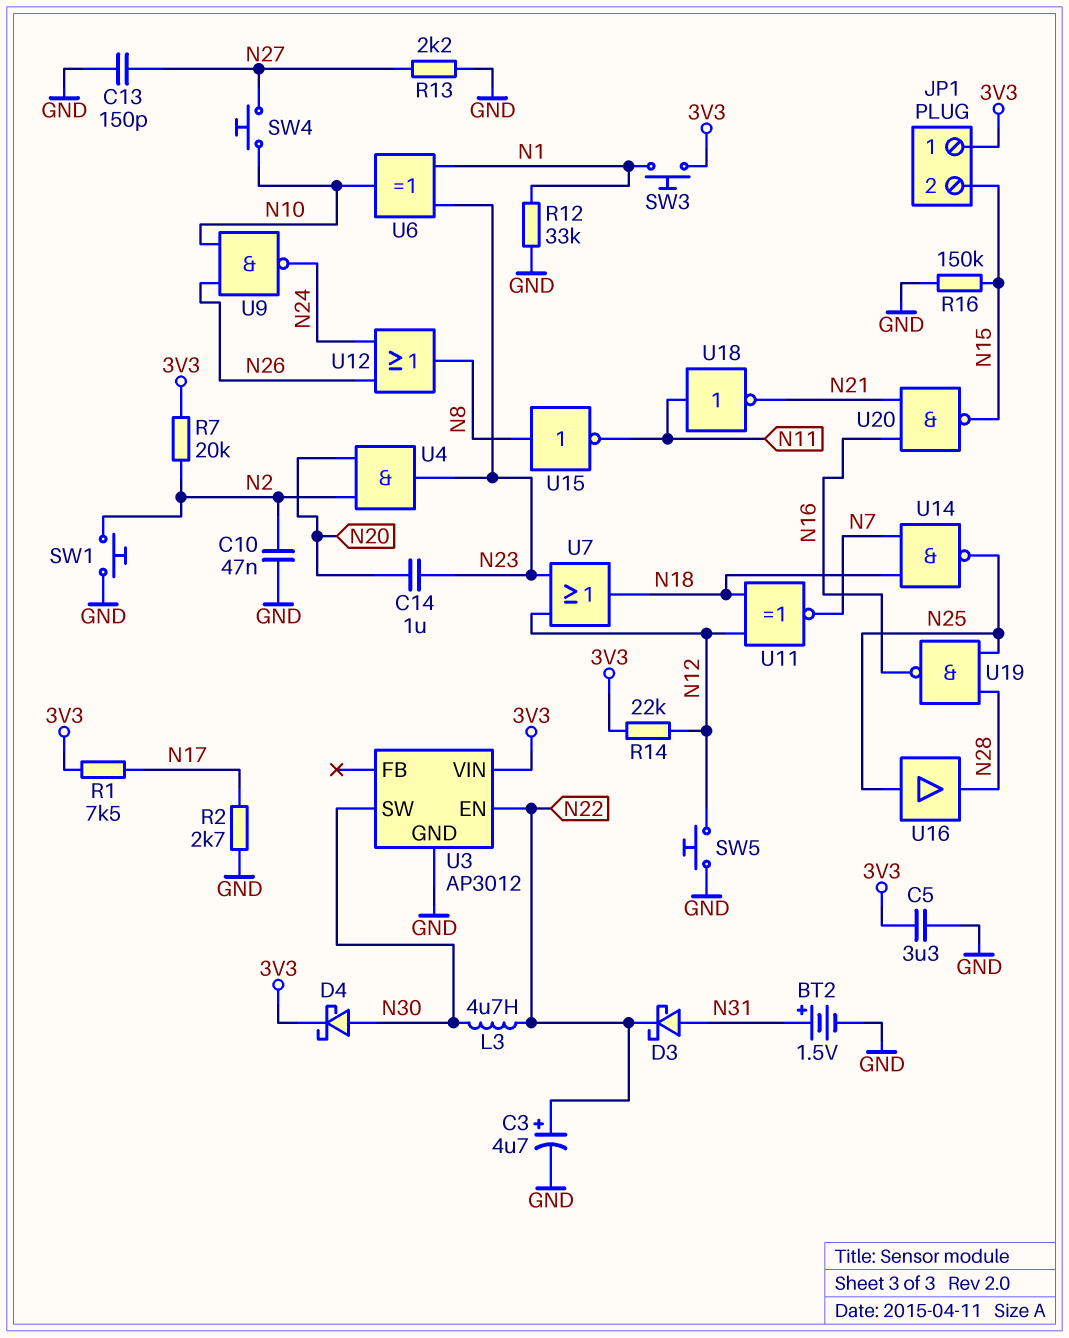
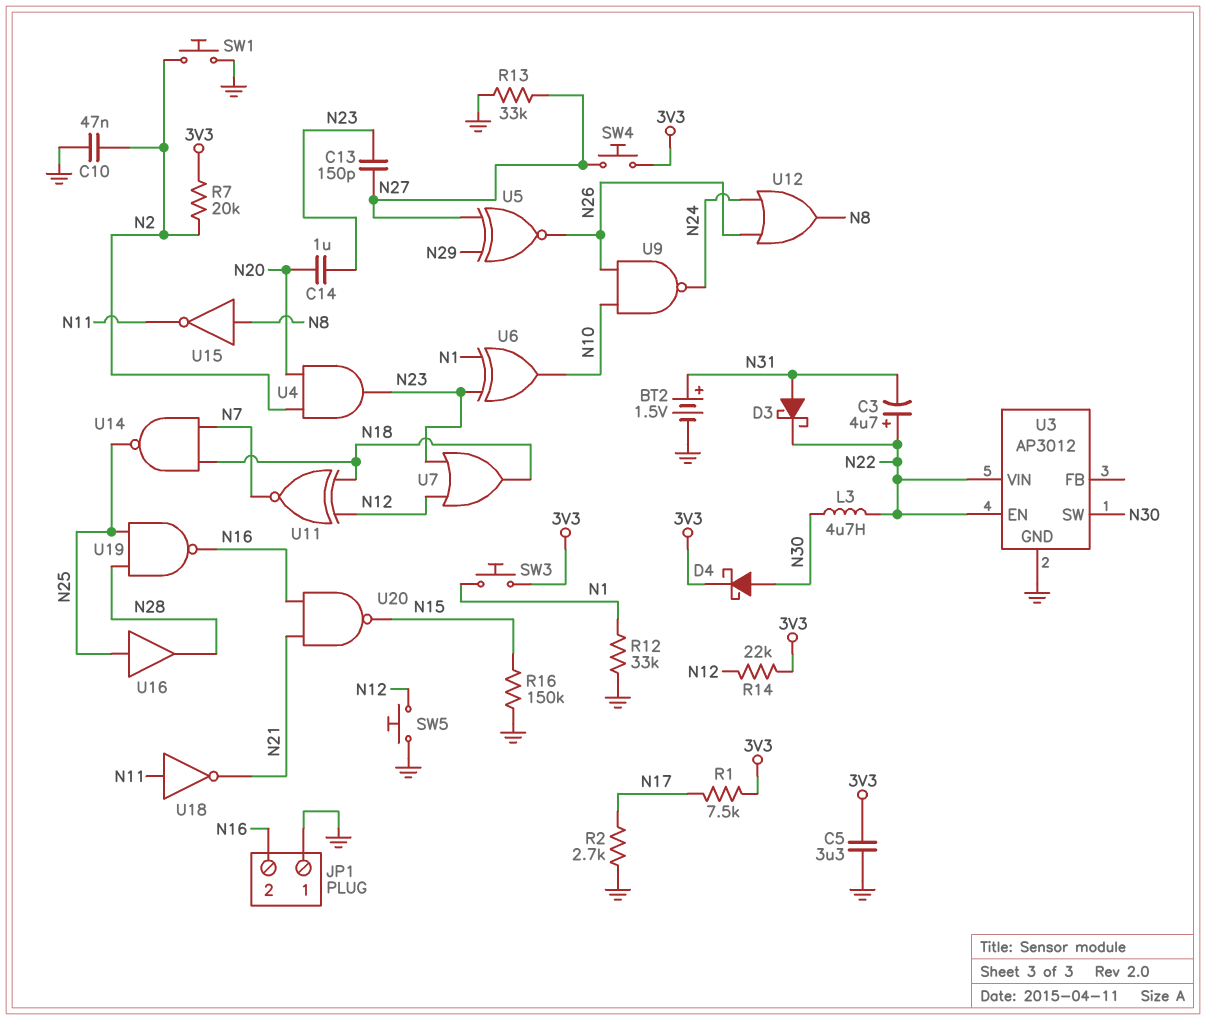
C3: 4.7uF (plus N22, minus GND) -> 4.7uF (plus N22, minus N31)
C13: 150pF (GND, N27) -> 150pF (N23, N27)
JP1 pin 1: 3V3 -> GND
JP1 pin 2: N15 -> N16
R13: 2.2k (GND, N27) -> 33k (GND, N27)
SW4: button (N10, N27) -> button (3V3, N27)
U3 pin VIN: 3V3 -> N22
U5: none -> XNOR (in N27, in N29, out N26)

